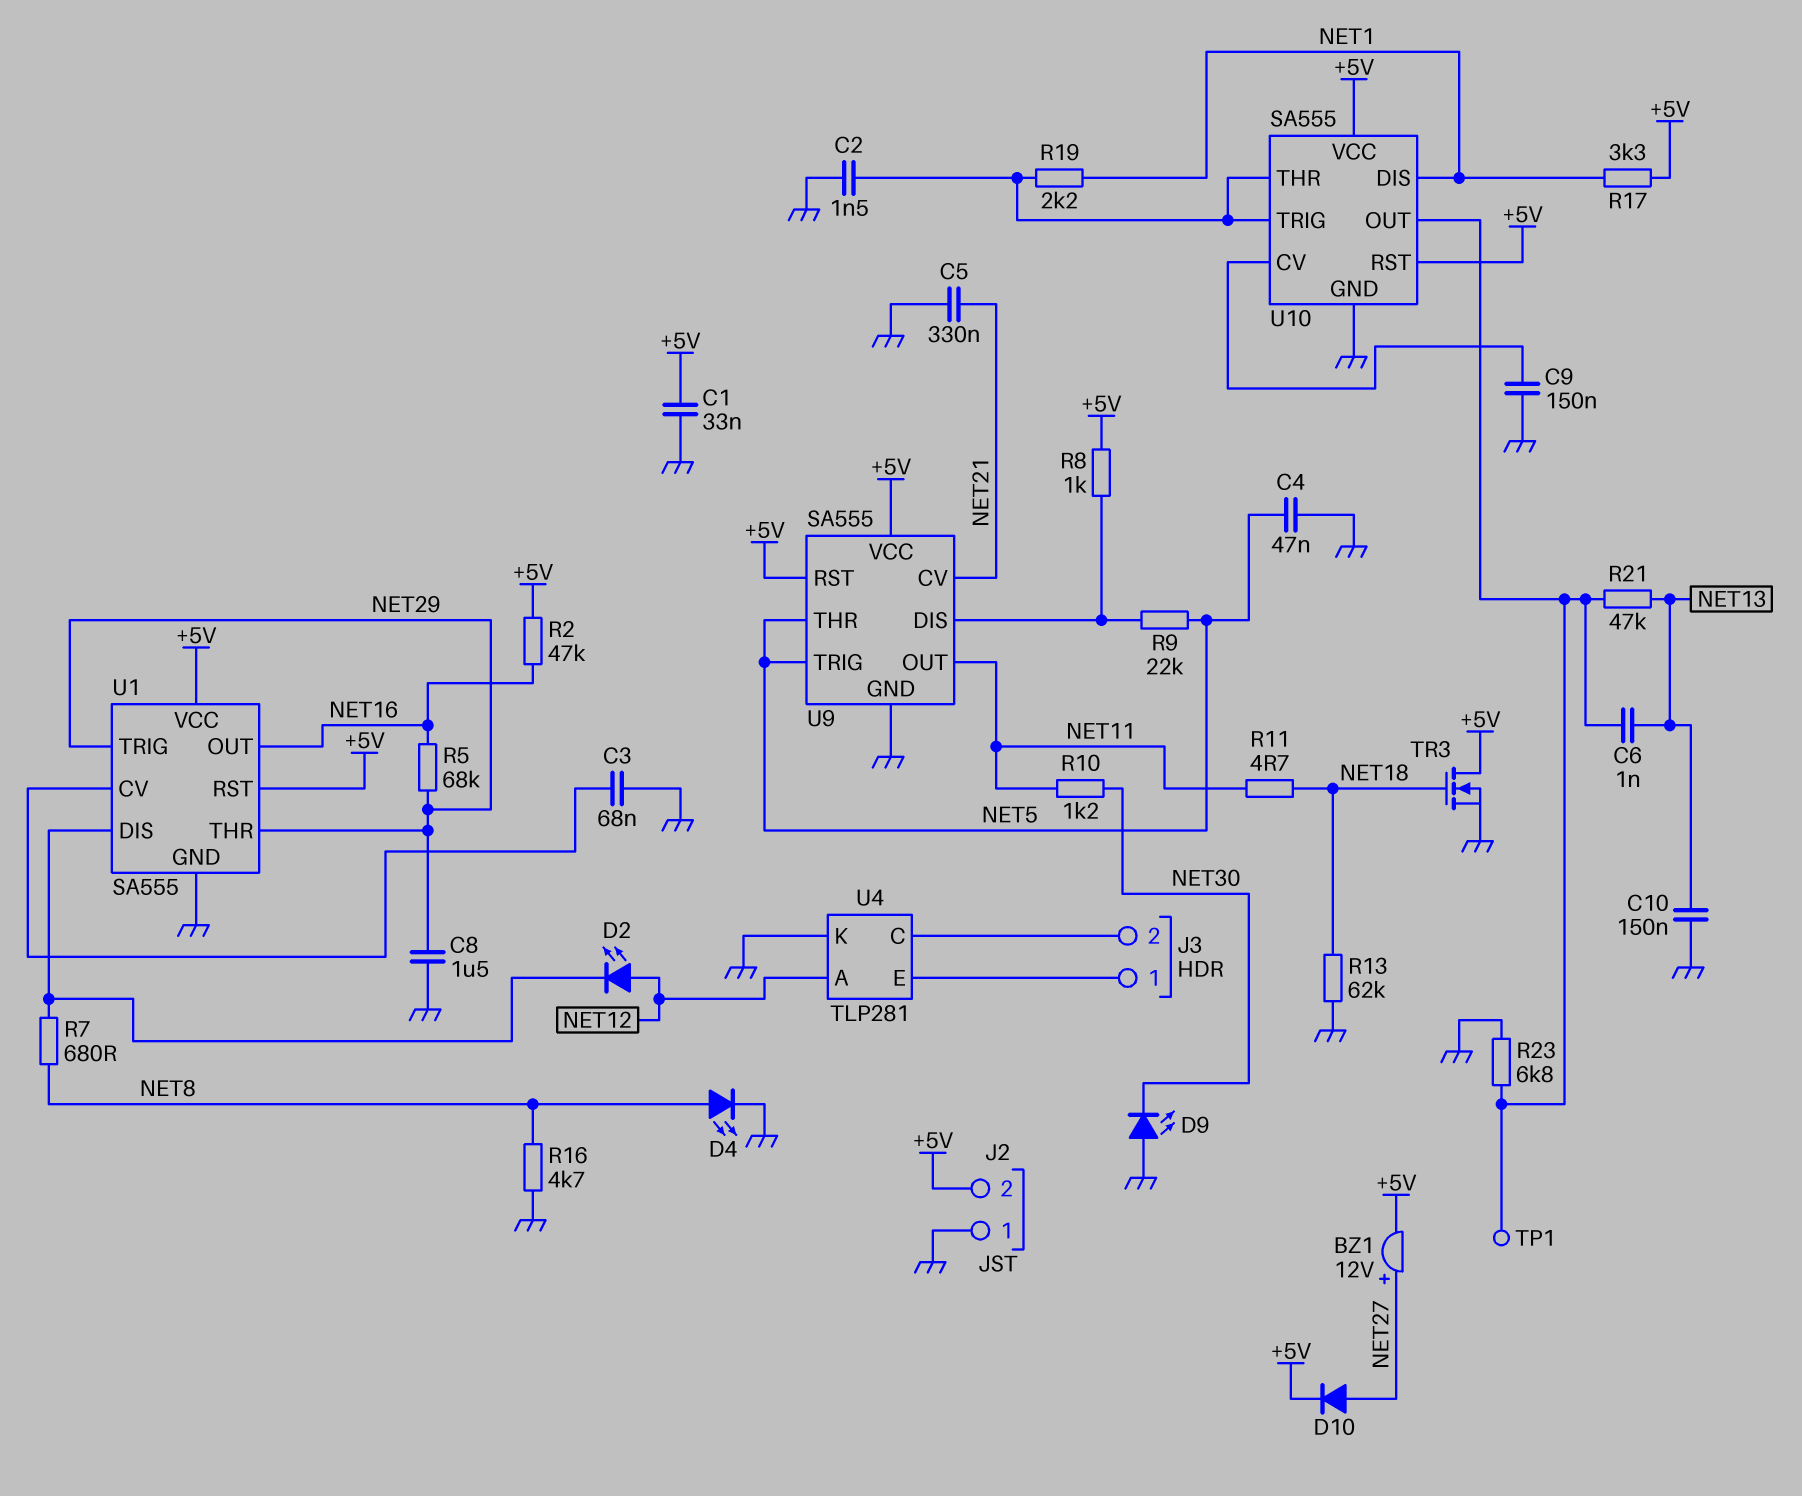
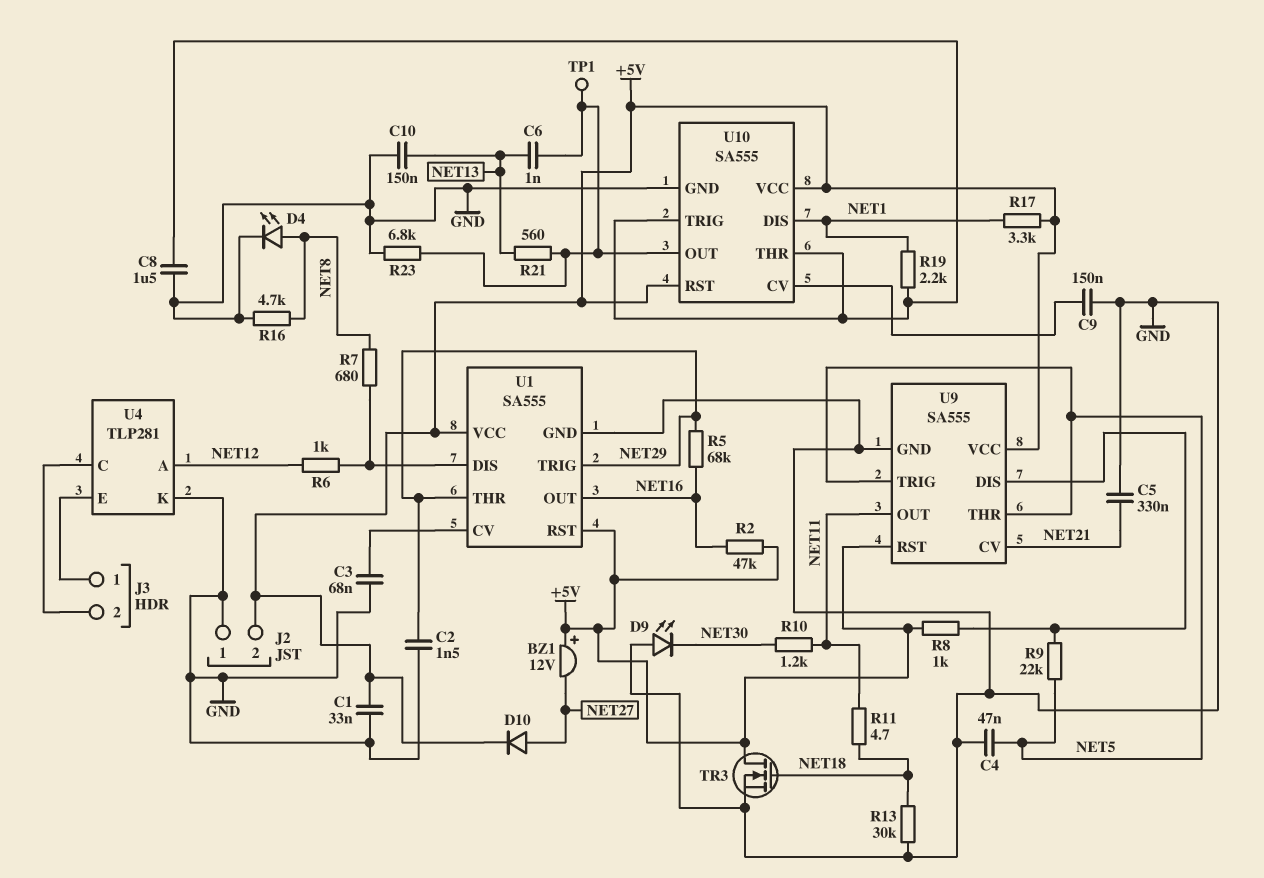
BZ1: buzzer 12V (plus NET27, minus +5V) -> buzzer 12V (plus +5V, minus NET27)
C2: 1.5nF (GND, U10/THR) -> 1.5nF (GND, NET29)
C8: 1.5uF (GND, NET29) -> 1.5uF (GND, U10/THR)
D2: LED (A NET12, K U1/DIS) -> none
R6: none -> 1k (NET12, U1/DIS)
R13: 62k (GND, NET18) -> 30k (GND, NET18)
R21: 47k (NET13, U10/OUT) -> 560 (NET13, U10/OUT)

